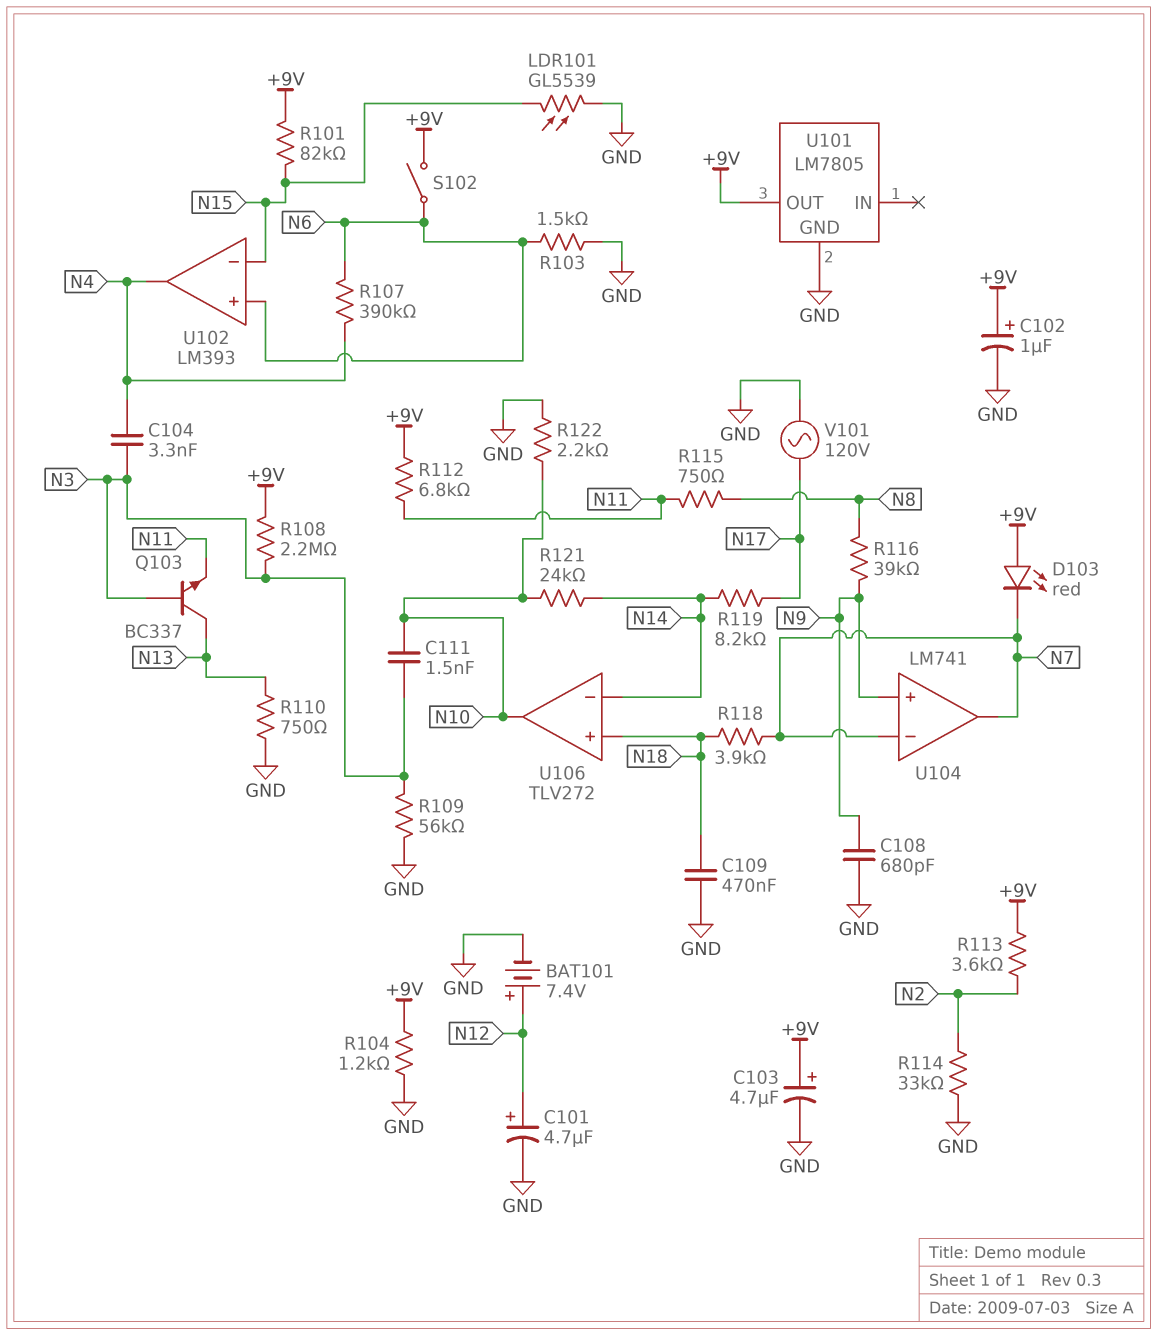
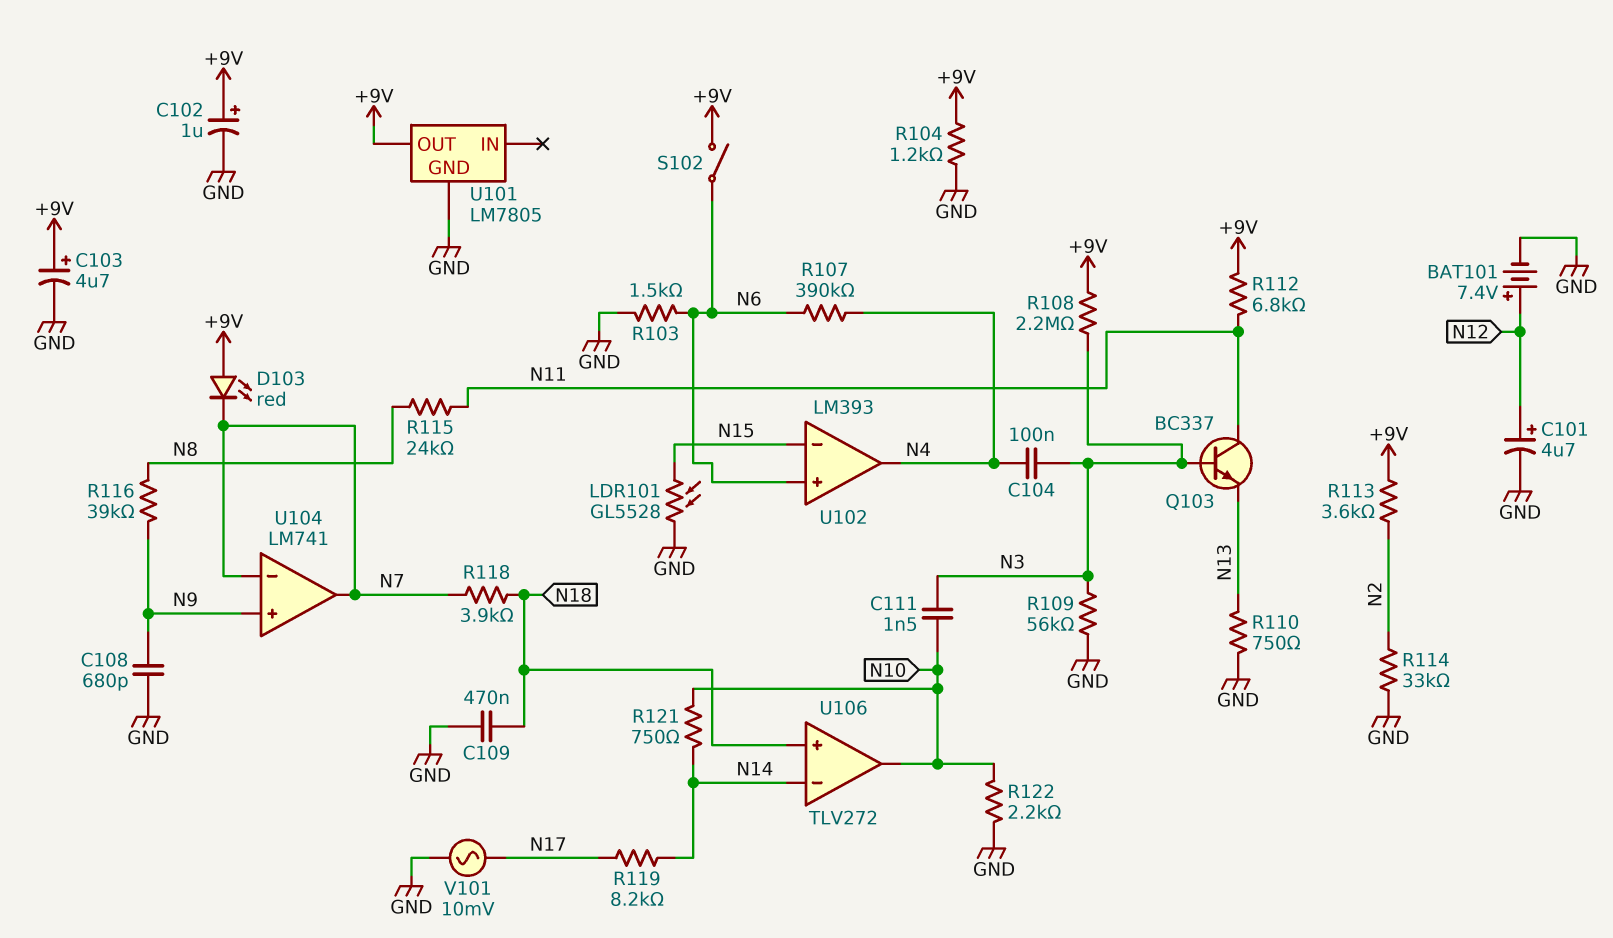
C104: 3.3nF (N3, N4) -> 100nF (N3, N4)
LDR101: GL5539 (GND, N15) -> GL5528 (GND, N15)
Q103: NPN BC337 (B N3, C N13, E N11) -> NPN BC337 (B N3, C N11, E N13)
R101: 82k (+9V, N15) -> none
R115: 750 (N8, N11) -> 24k (N8, N11)
R121: 24k (N10, N14) -> 750 (N10, N14)
V101: AC 120V (GND, N17) -> AC 10mV (GND, N17)

